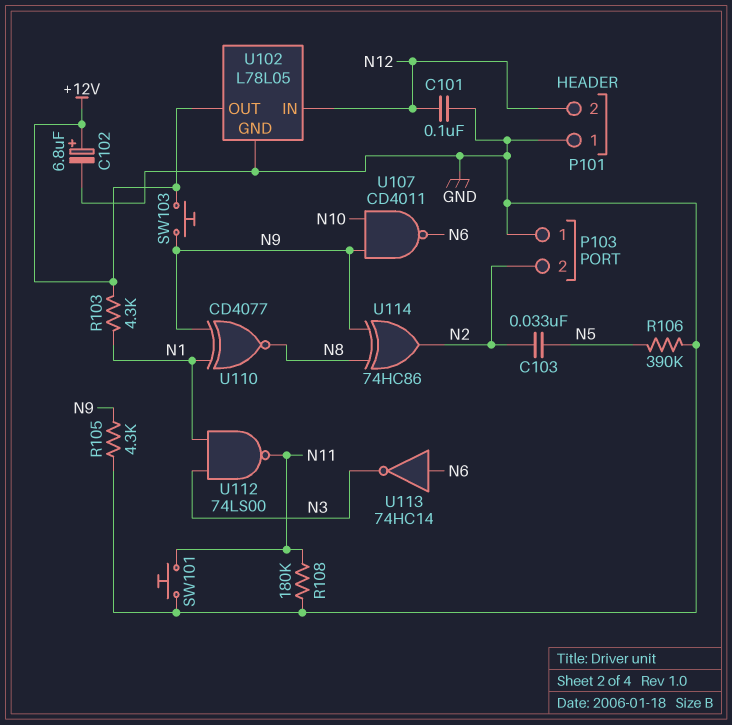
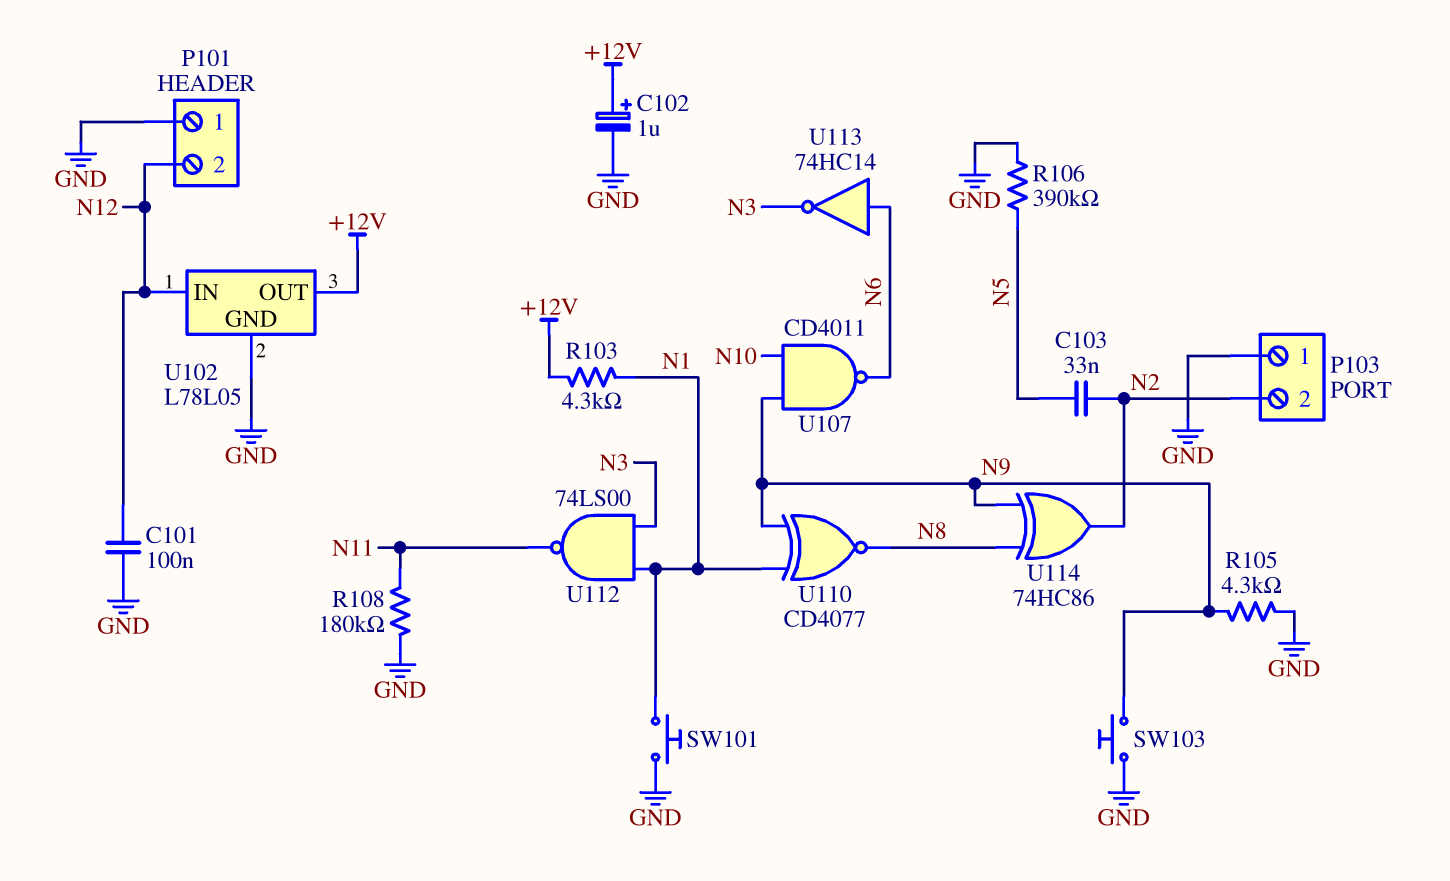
C102: 6.8uF (plus +12V, minus GND) -> 1uF (plus +12V, minus GND)
SW101: button (GND, N11) -> button (GND, N1)
SW103: button (+12V, N9) -> button (GND, N9)

